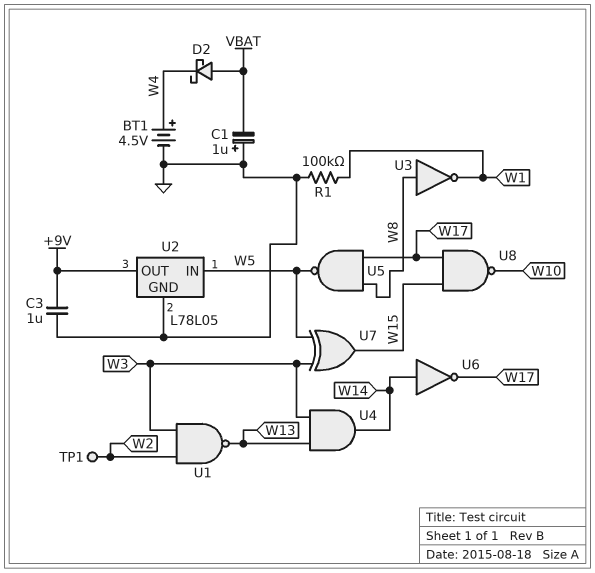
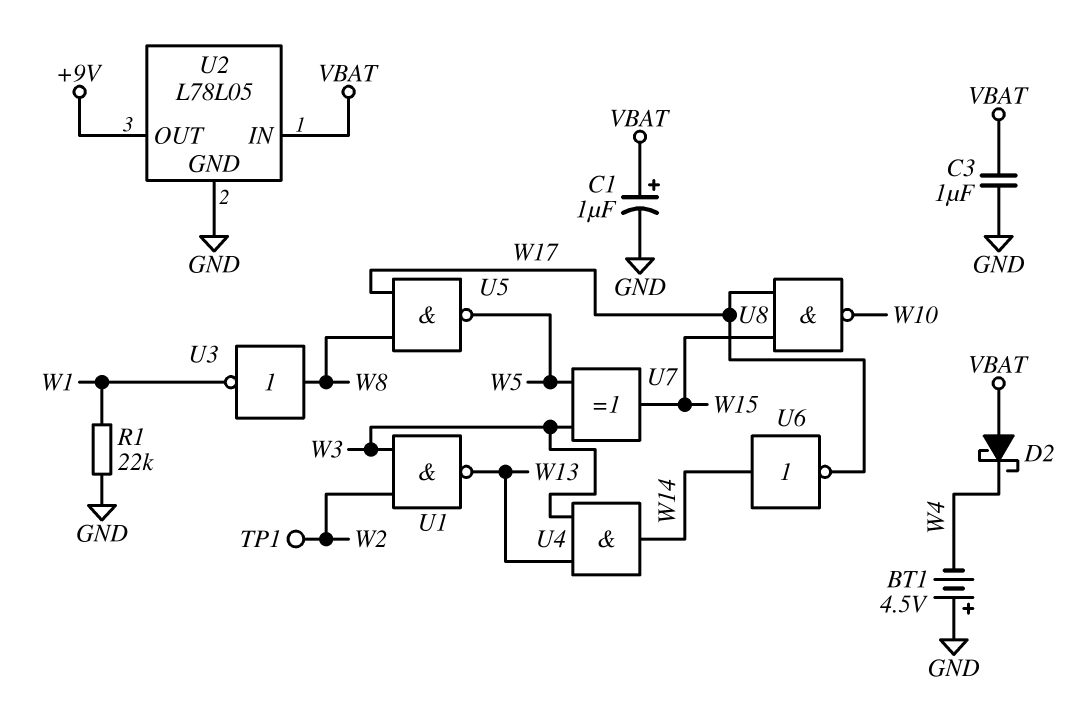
BT1: 4.5V (plus W4, minus GND) -> 4.5V (plus GND, minus W4)
C1: 1uF (plus GND, minus VBAT) -> 1uF (plus VBAT, minus GND)
C3: 1uF (+9V, GND) -> 1uF (GND, VBAT)
R1: 100k (GND, W1) -> 22k (GND, W1)
U2 pin IN: W5 -> VBAT

